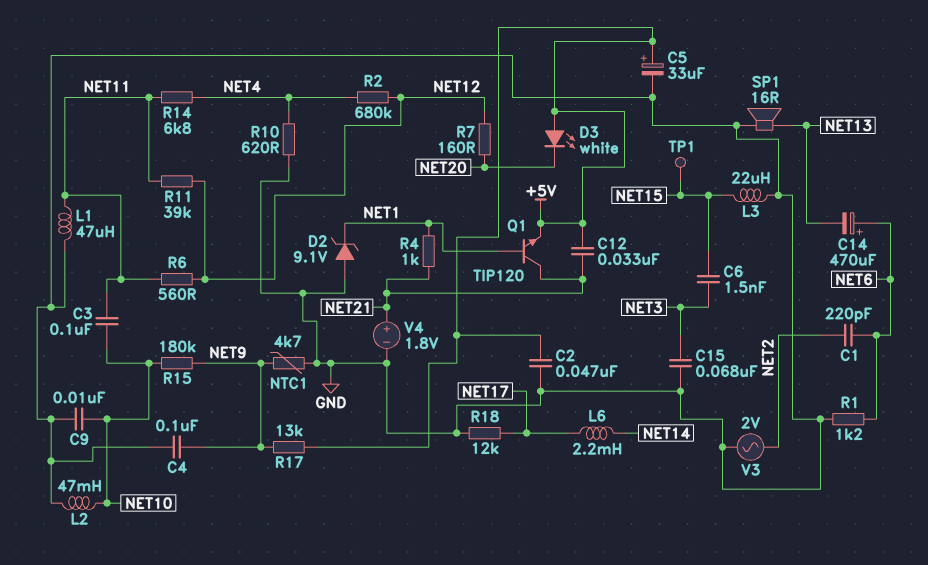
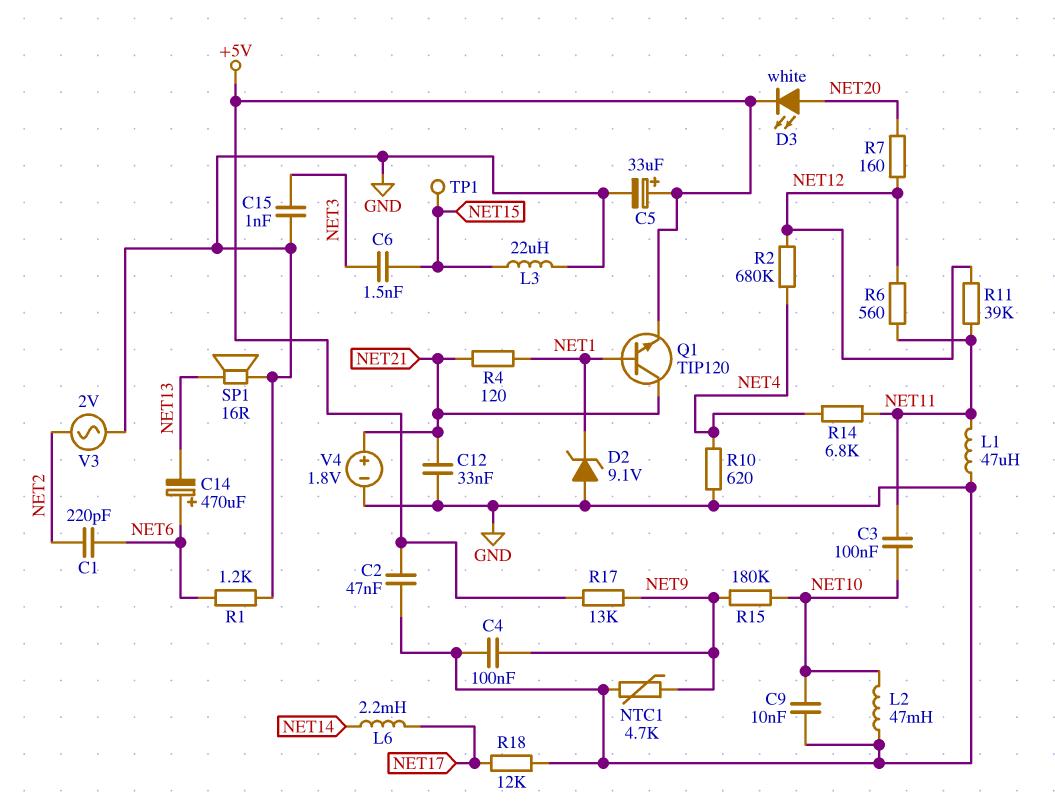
C12: 33nF (+5V, NET21) -> 33nF (GND, NET21)
C15: 68nF (GND, NET3) -> 1nF (GND, NET3)
D3: LED white (A +5V, K NET20) -> LED white (A NET20, K +5V)
R4: 1k (NET1, NET21) -> 120 (NET1, NET21)

